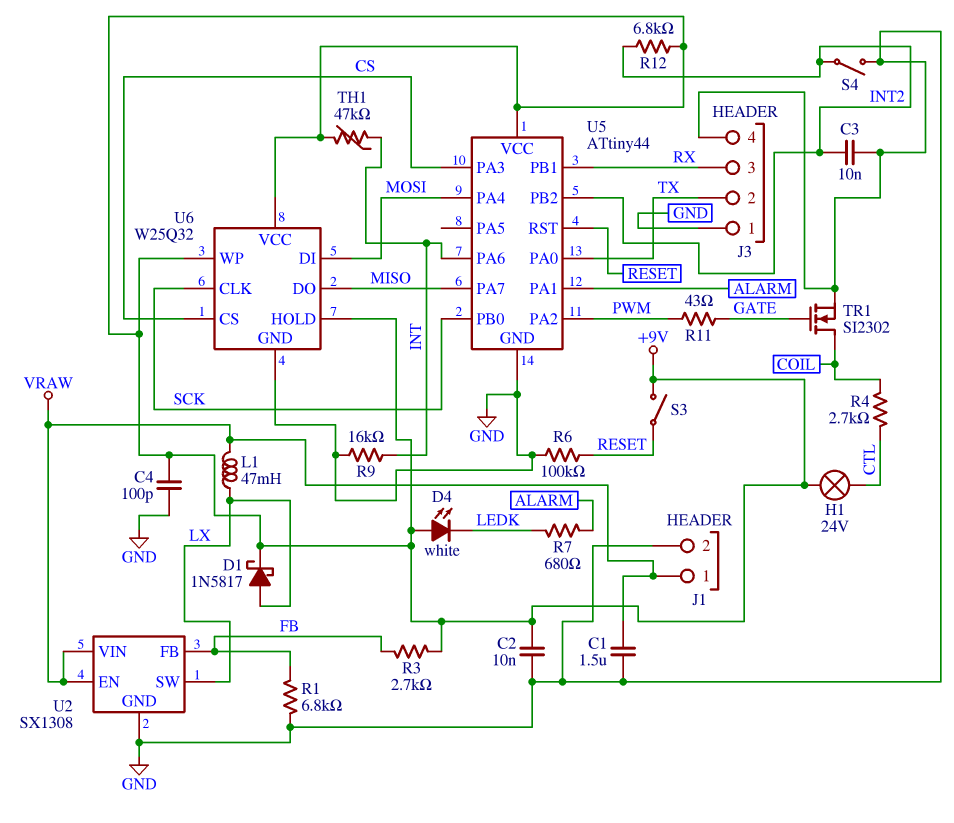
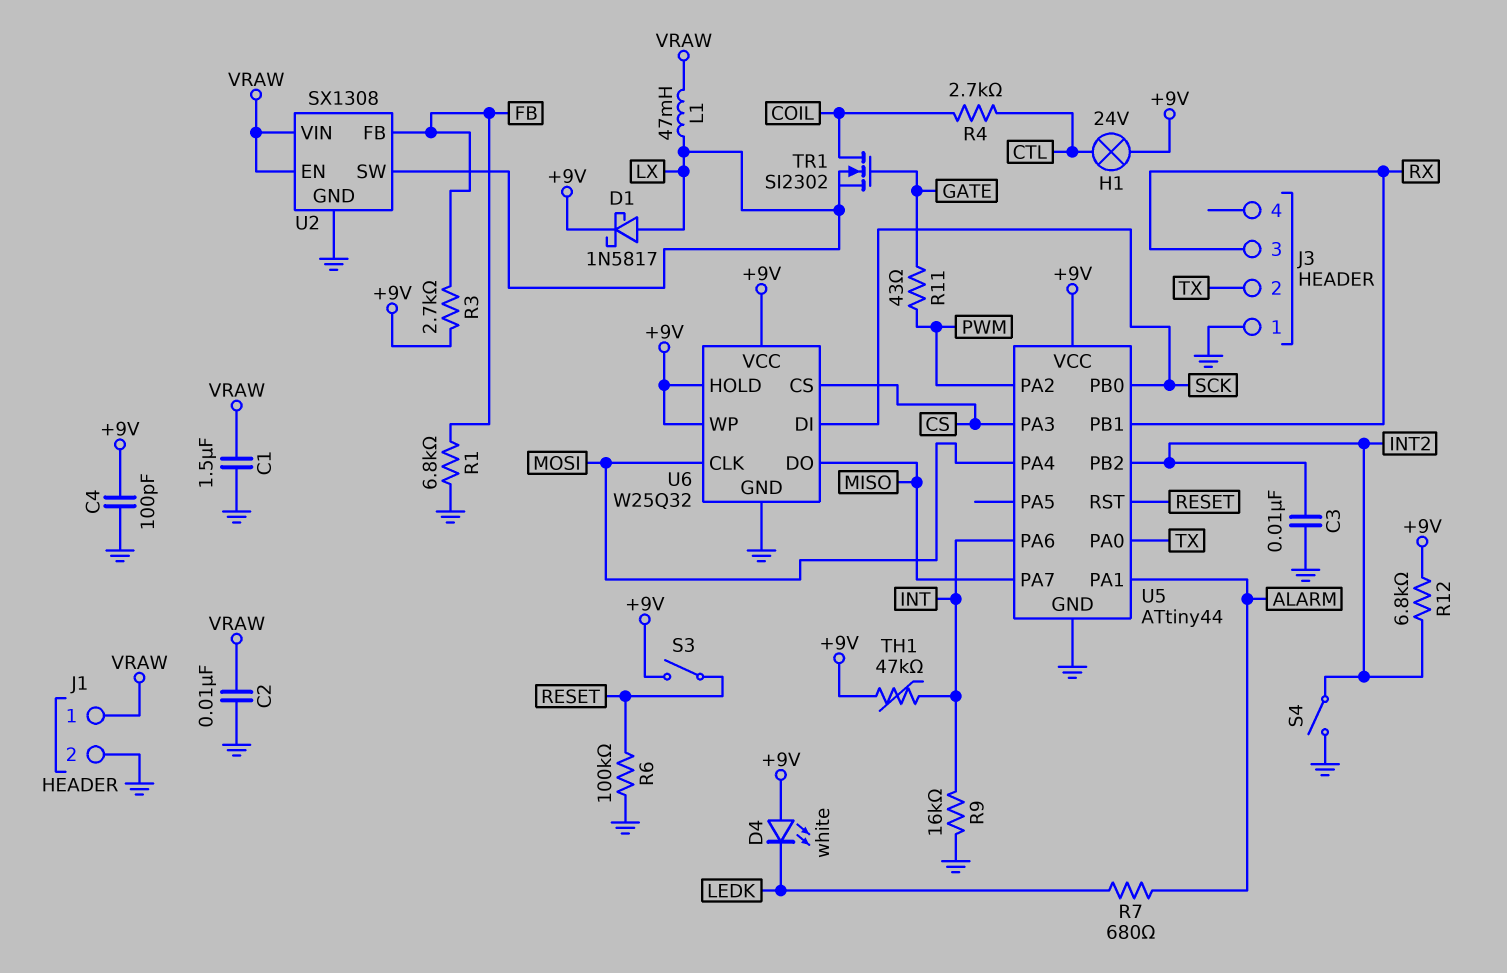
C2: 10nF (+9V, GND) -> 10nF (GND, VRAW)
J3 pin 4: GND -> none
TR1: NMOS SI2302 (G GATE, D COIL, S GND) -> NMOS SI2302 (G GATE, D COIL, S LX)
U6 pin CLK: SCK -> MOSI
U6 pin DI: MOSI -> SCK

